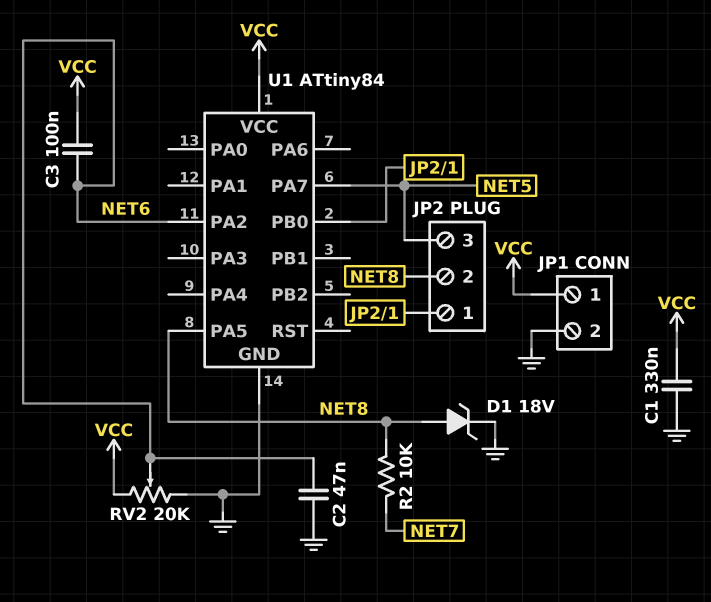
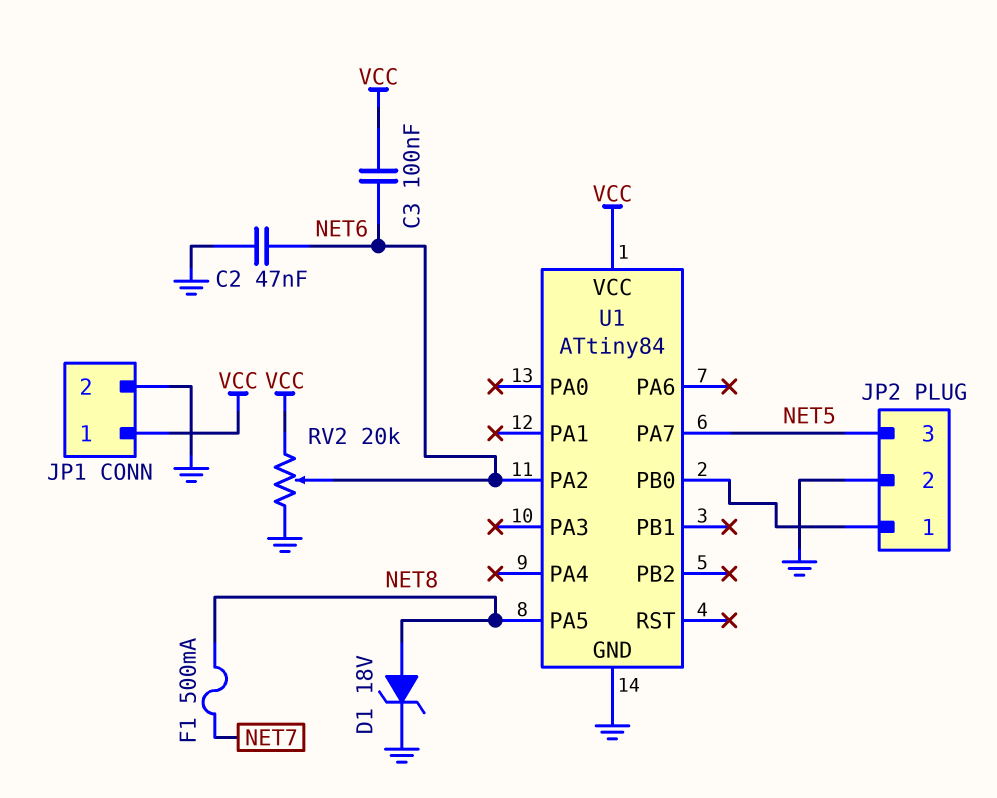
C1: 330nF (GND, VCC) -> none
F1: none -> 500mA (NET7, NET8)
JP2 pin 2: NET8 -> GND
R2: 10k (NET7, NET8) -> none

